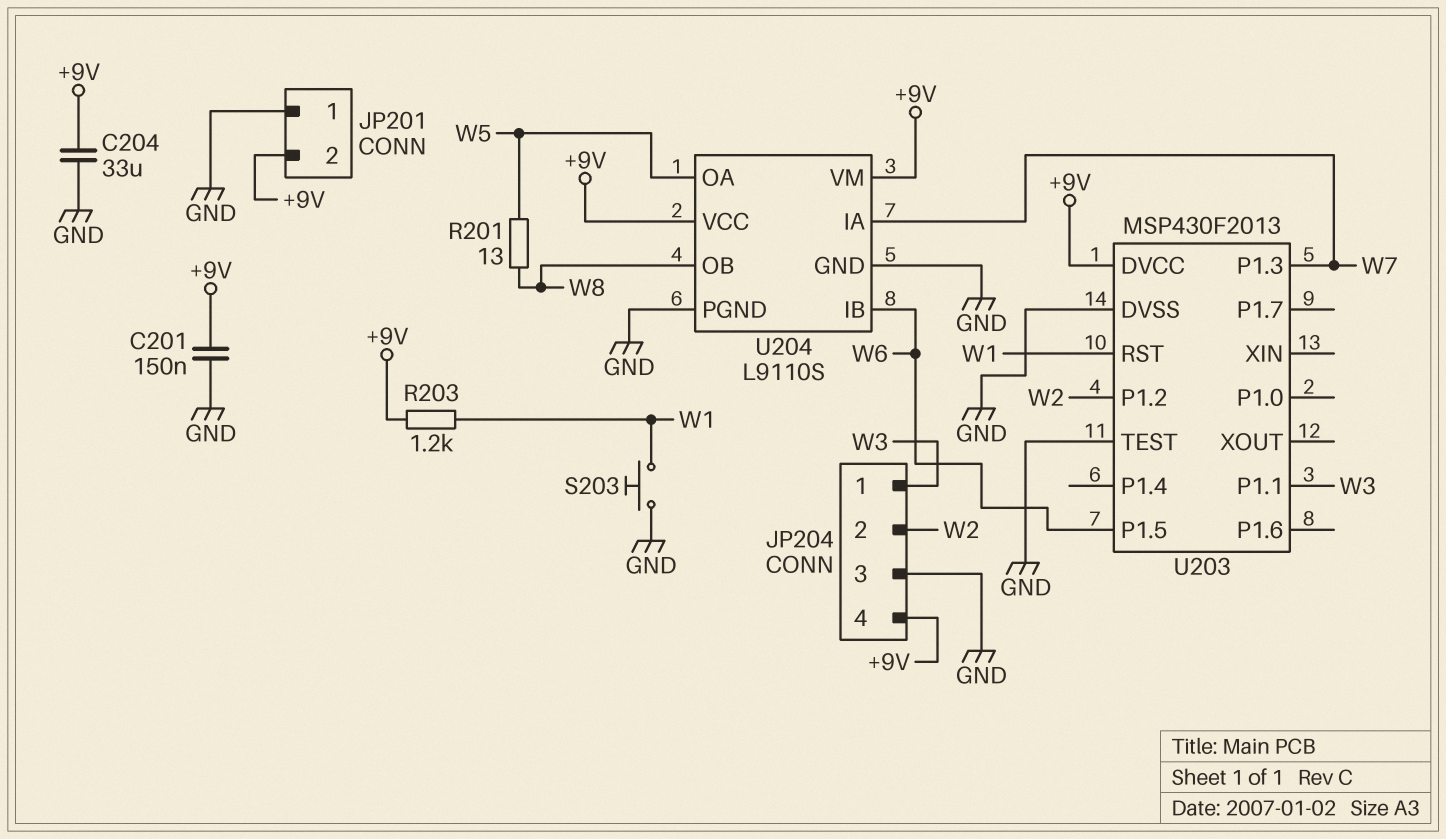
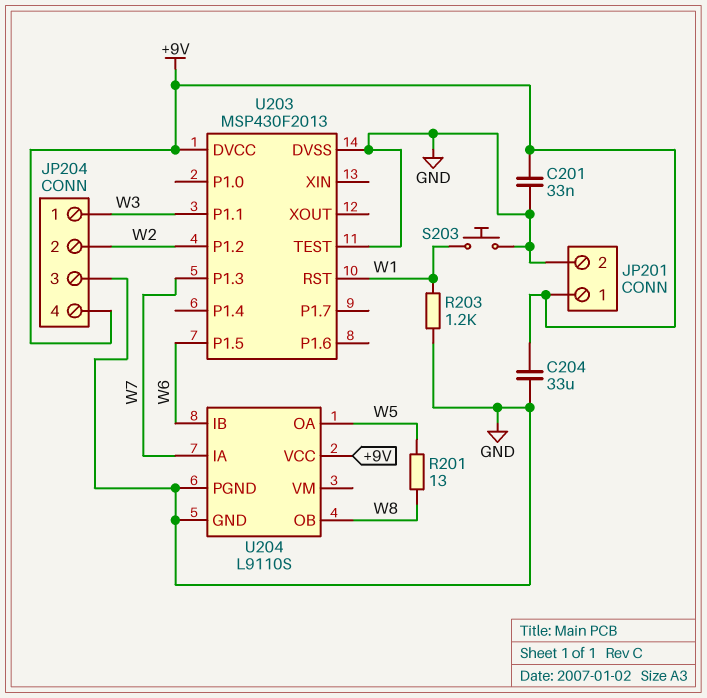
C201: 150nF (+9V, GND) -> 33nF (+9V, GND)
JP201 pin 1: GND -> +9V
JP201 pin 2: +9V -> GND
R203: 1.2k (+9V, W1) -> 1.2k (GND, W1)
U204 pin VM: +9V -> none

